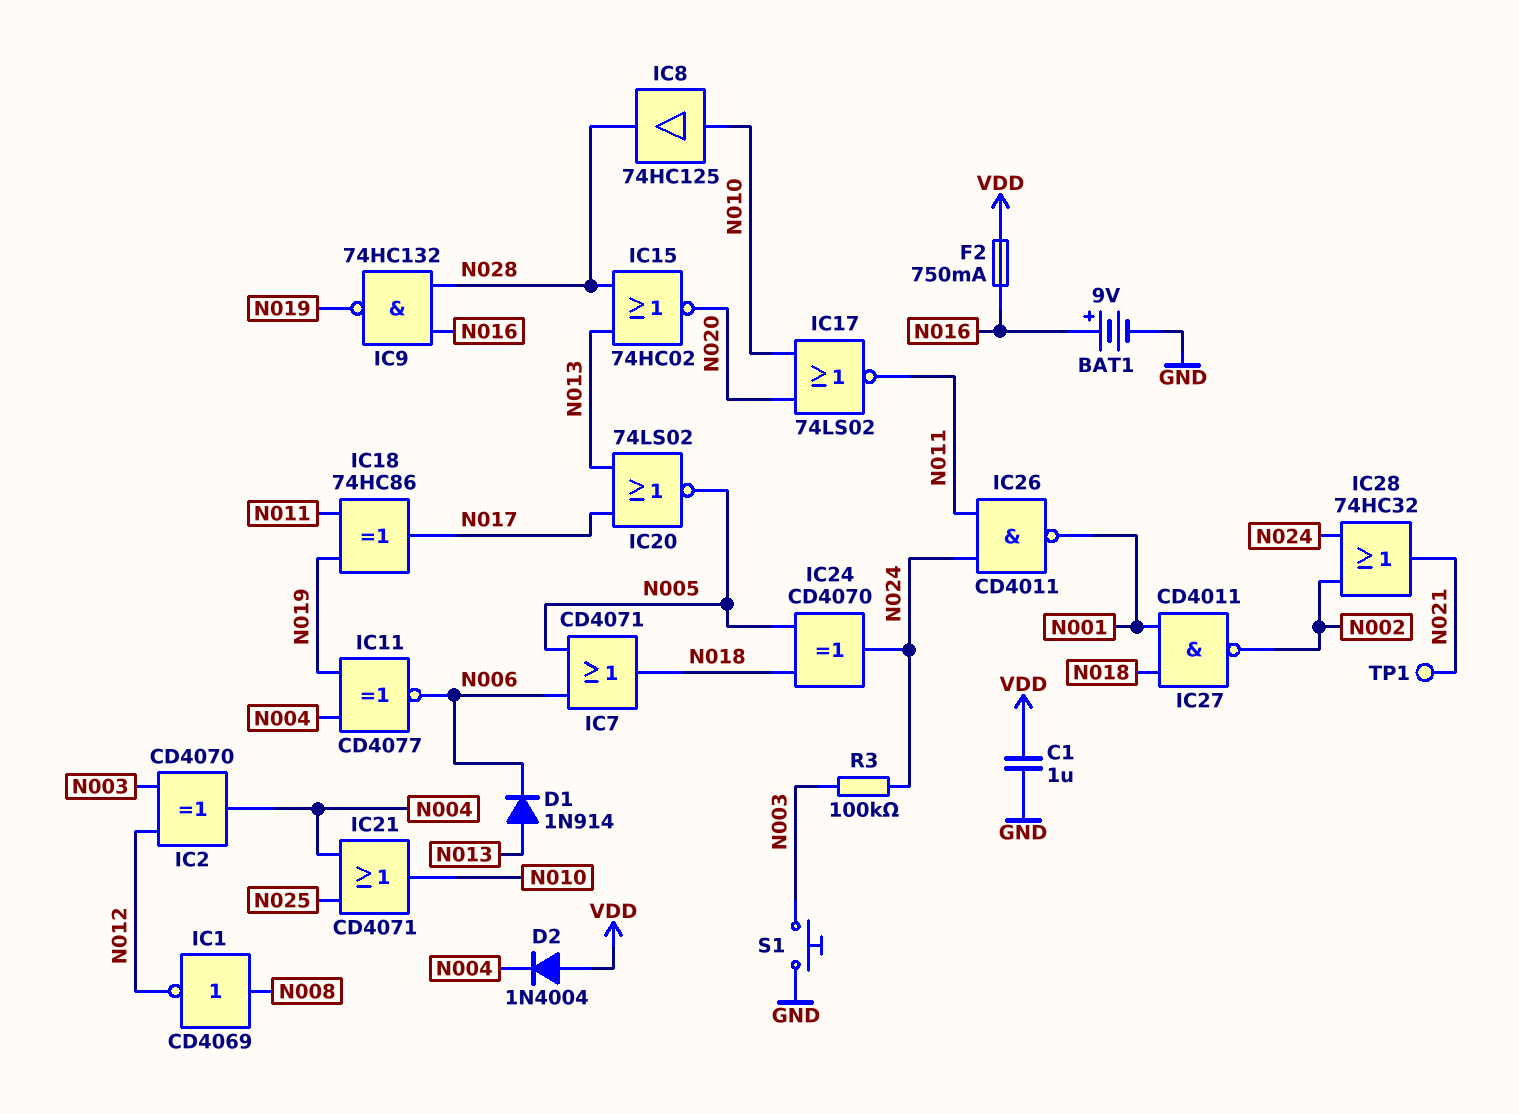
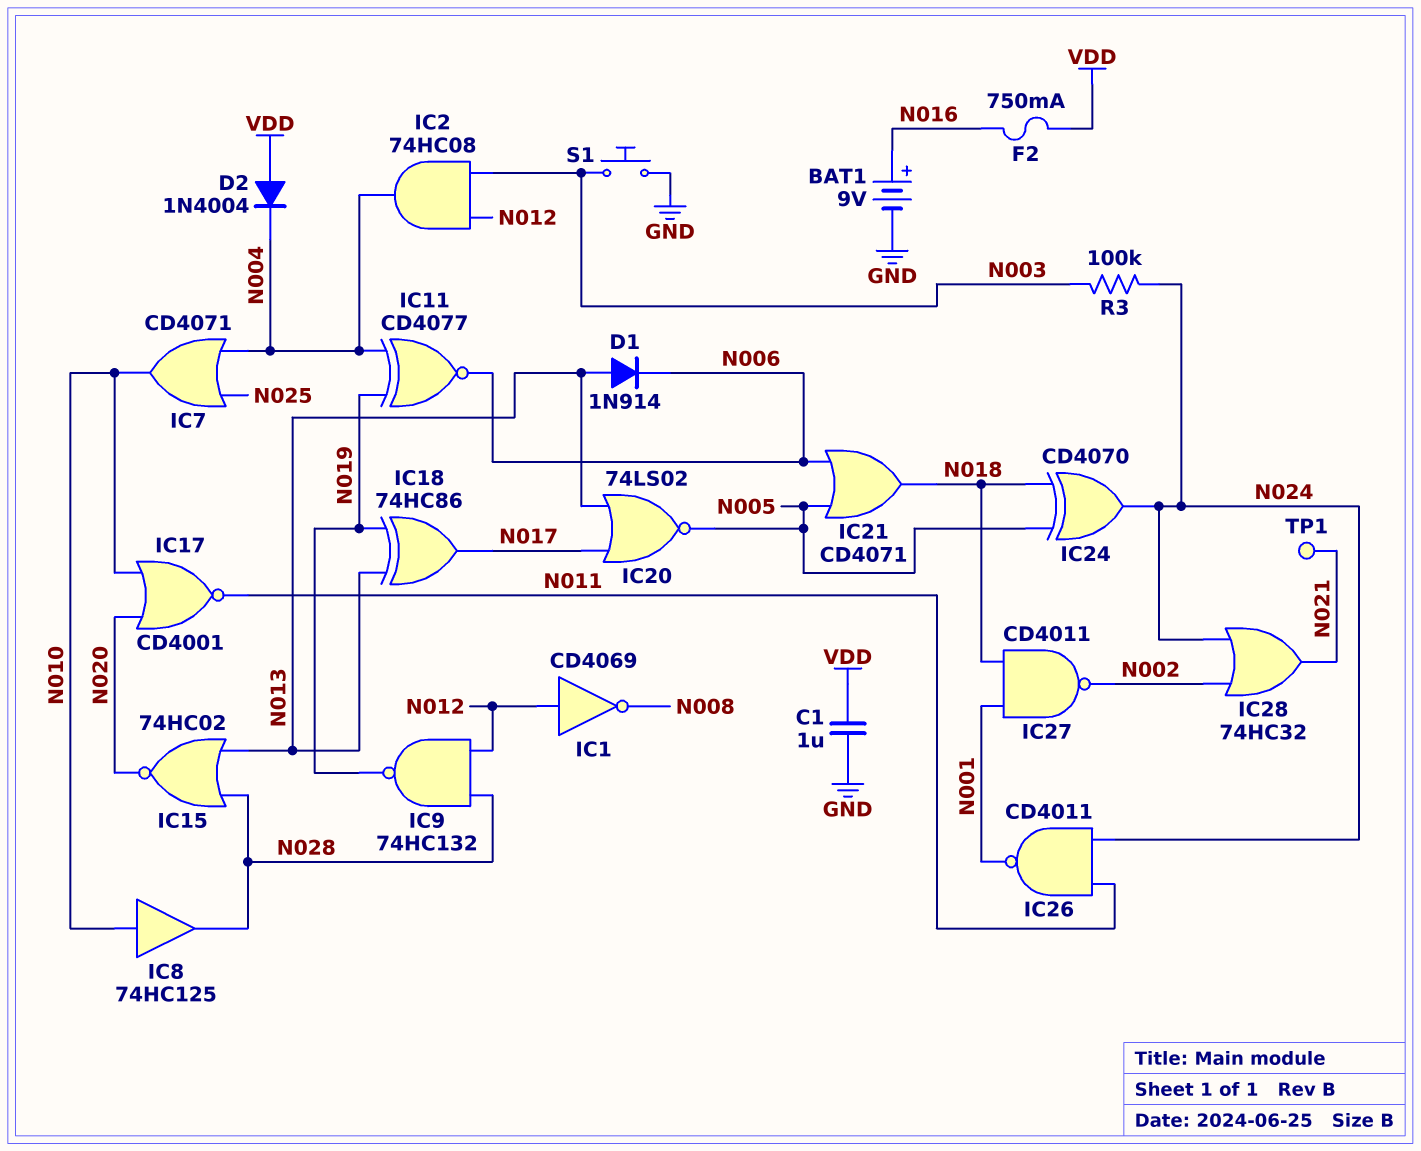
IC1: NOT CD4069 (in N008, out N012) -> NOT CD4069 (in N012, out N008)
IC2: XOR CD4070 (in N003, in N012, out N004) -> AND 74HC08 (in N003, in N012, out N004)
IC7: OR CD4071 (in N005, in N006, out N018) -> OR CD4071 (in N004, in N025, out N010)
IC9: NAND 74HC132 (in N016, in N028, out N019) -> NAND 74HC132 (in N012, in N028, out N019)
IC17: NOR 74LS02 (in N010, in N020, out N011) -> NOR CD4001 (in N010, in N020, out N011)
IC18: XOR 74HC86 (in N011, in N019, out N017) -> XOR 74HC86 (in N013, in N019, out N017)
IC21: OR CD4071 (in N004, in N025, out N010) -> OR CD4071 (in N005, in N006, out N018)

